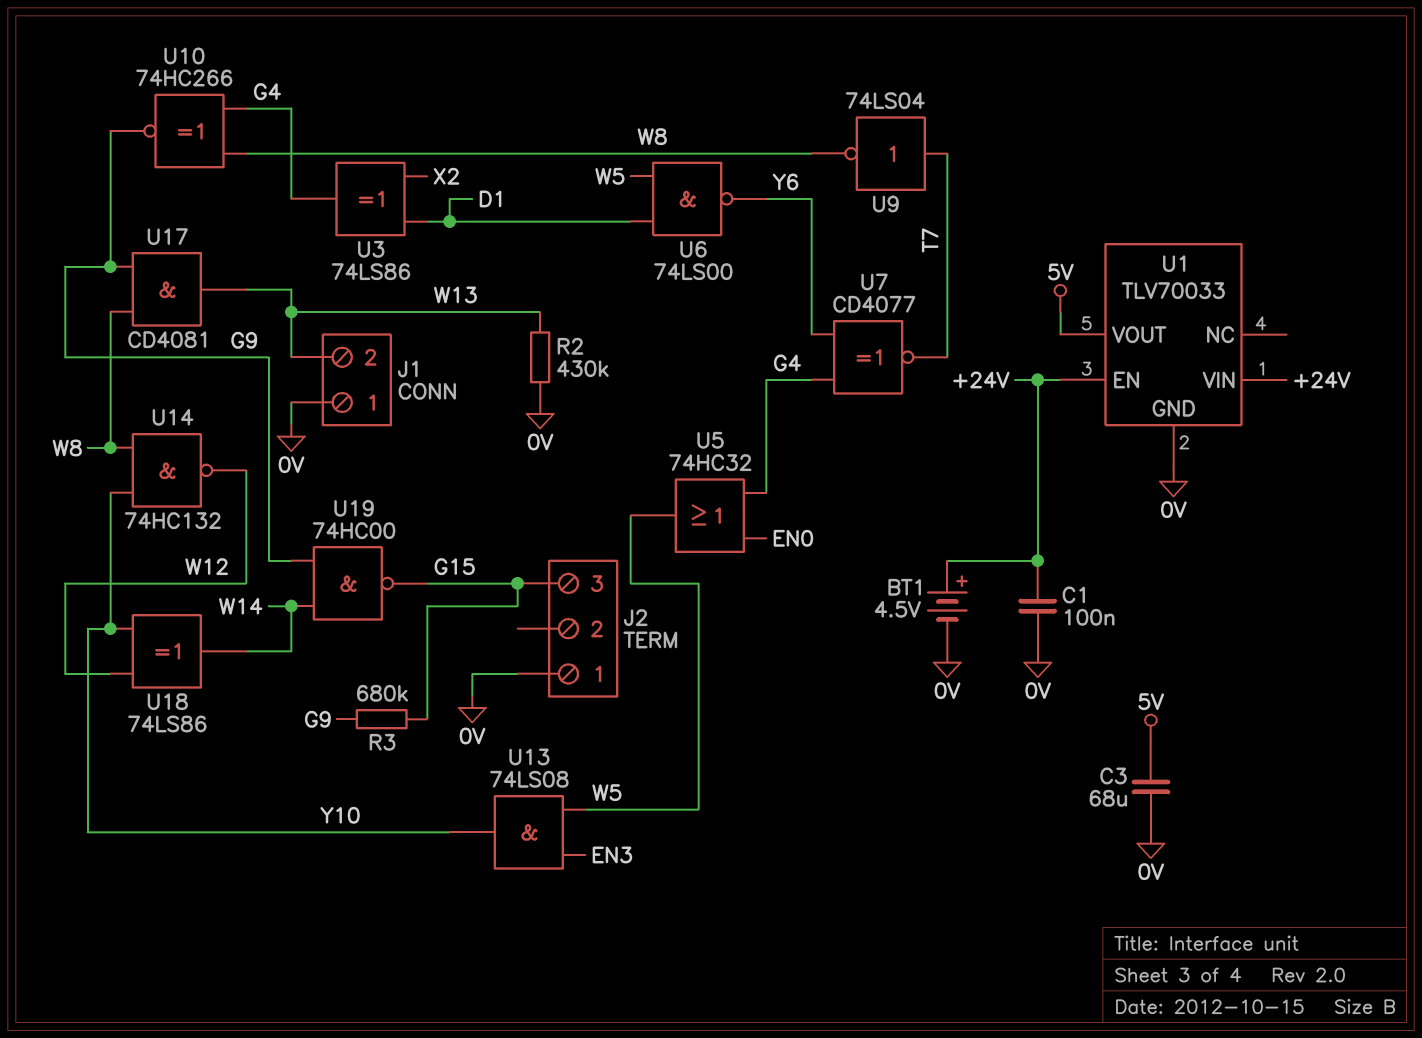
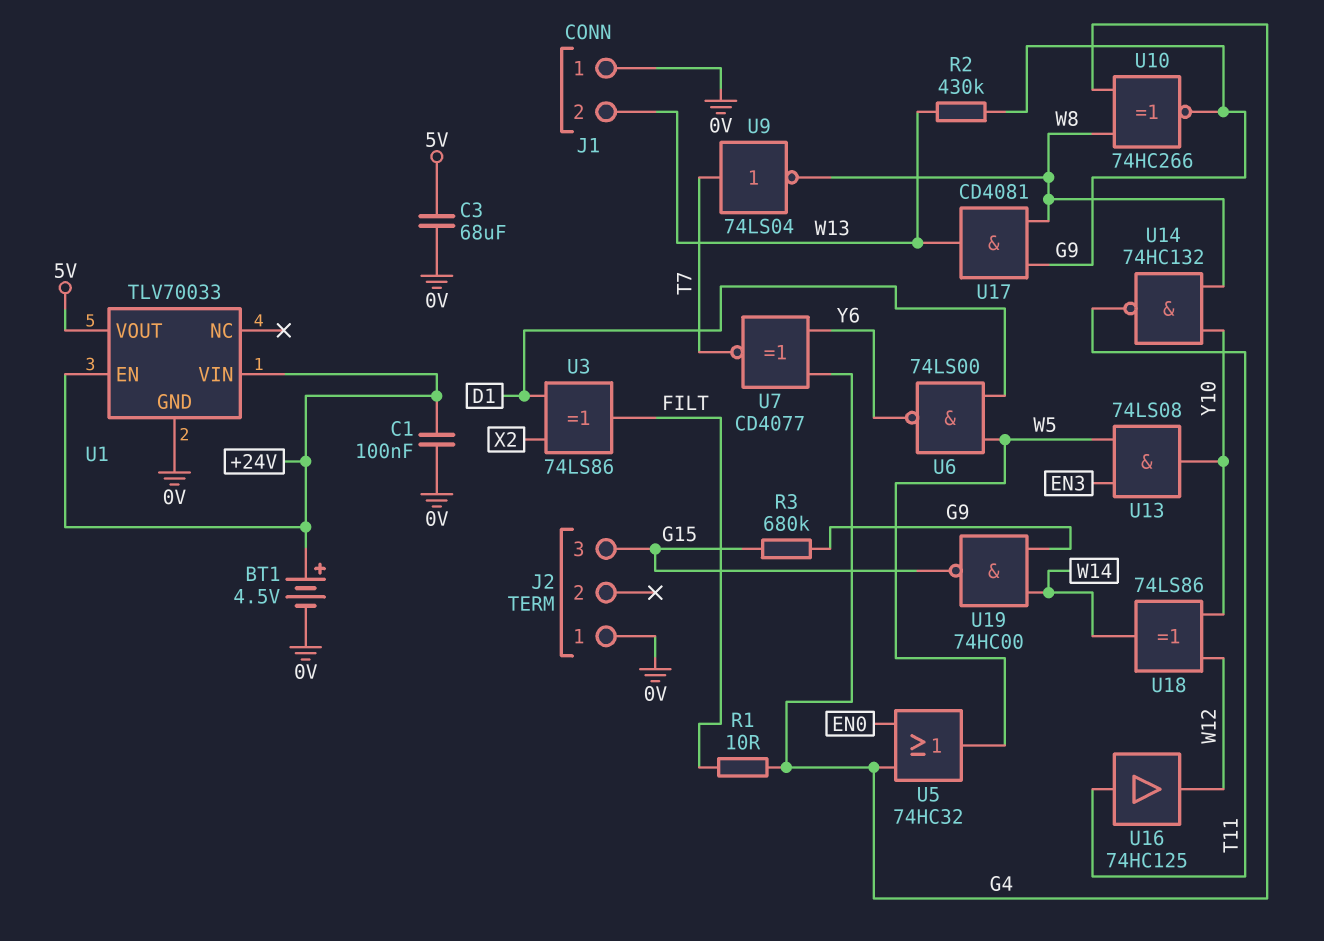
R1: none -> 10 (FILT, G4)
R2: 430k (0V, W13) -> 430k (G9, W13)
U3: XOR 74LS86 (in D1, in X2, out G4) -> XOR 74LS86 (in D1, in X2, out FILT)
U14: NAND 74HC132 (in W8, in Y10, out W12) -> NAND 74HC132 (in W8, in Y10, out T11)
U16: none -> buffer 74HC125 (in T11, out W12)

